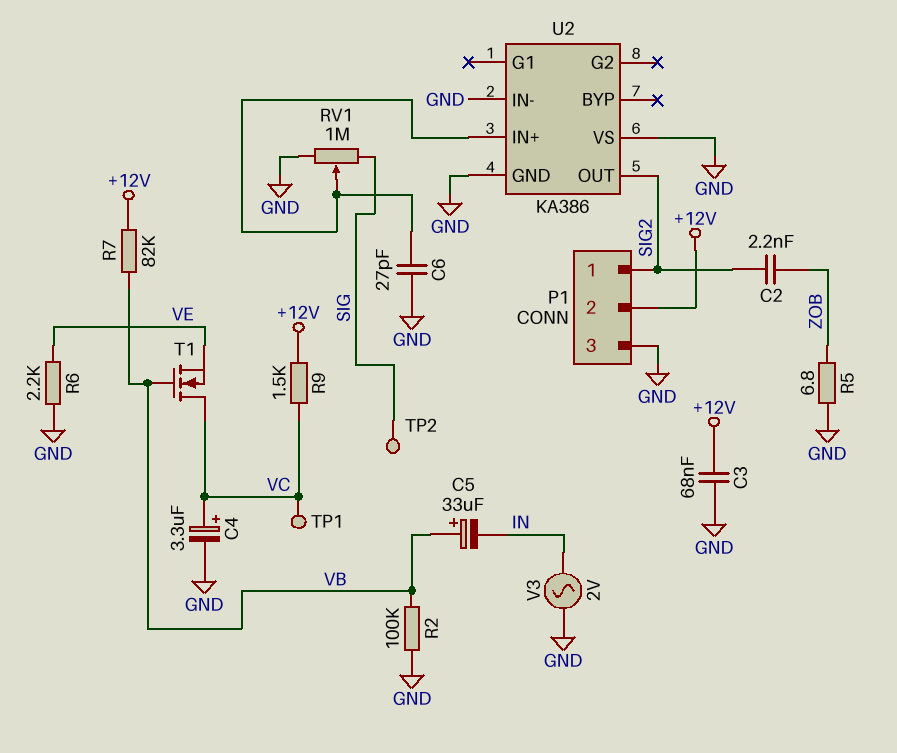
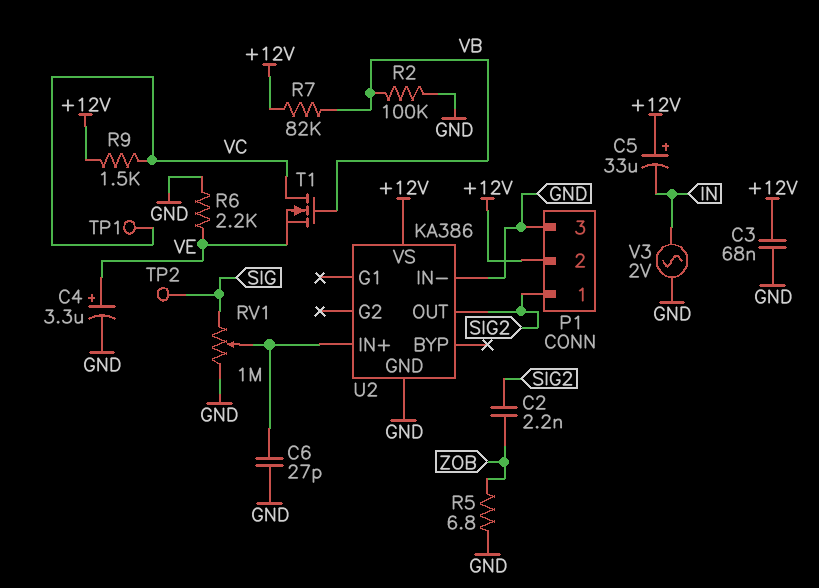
C4: 3.3uF (plus VC, minus GND) -> 3.3uF (plus VE, minus GND)
C5: 33uF (plus VB, minus IN) -> 33uF (plus +12V, minus IN)
U2 pin VS: GND -> +12V

